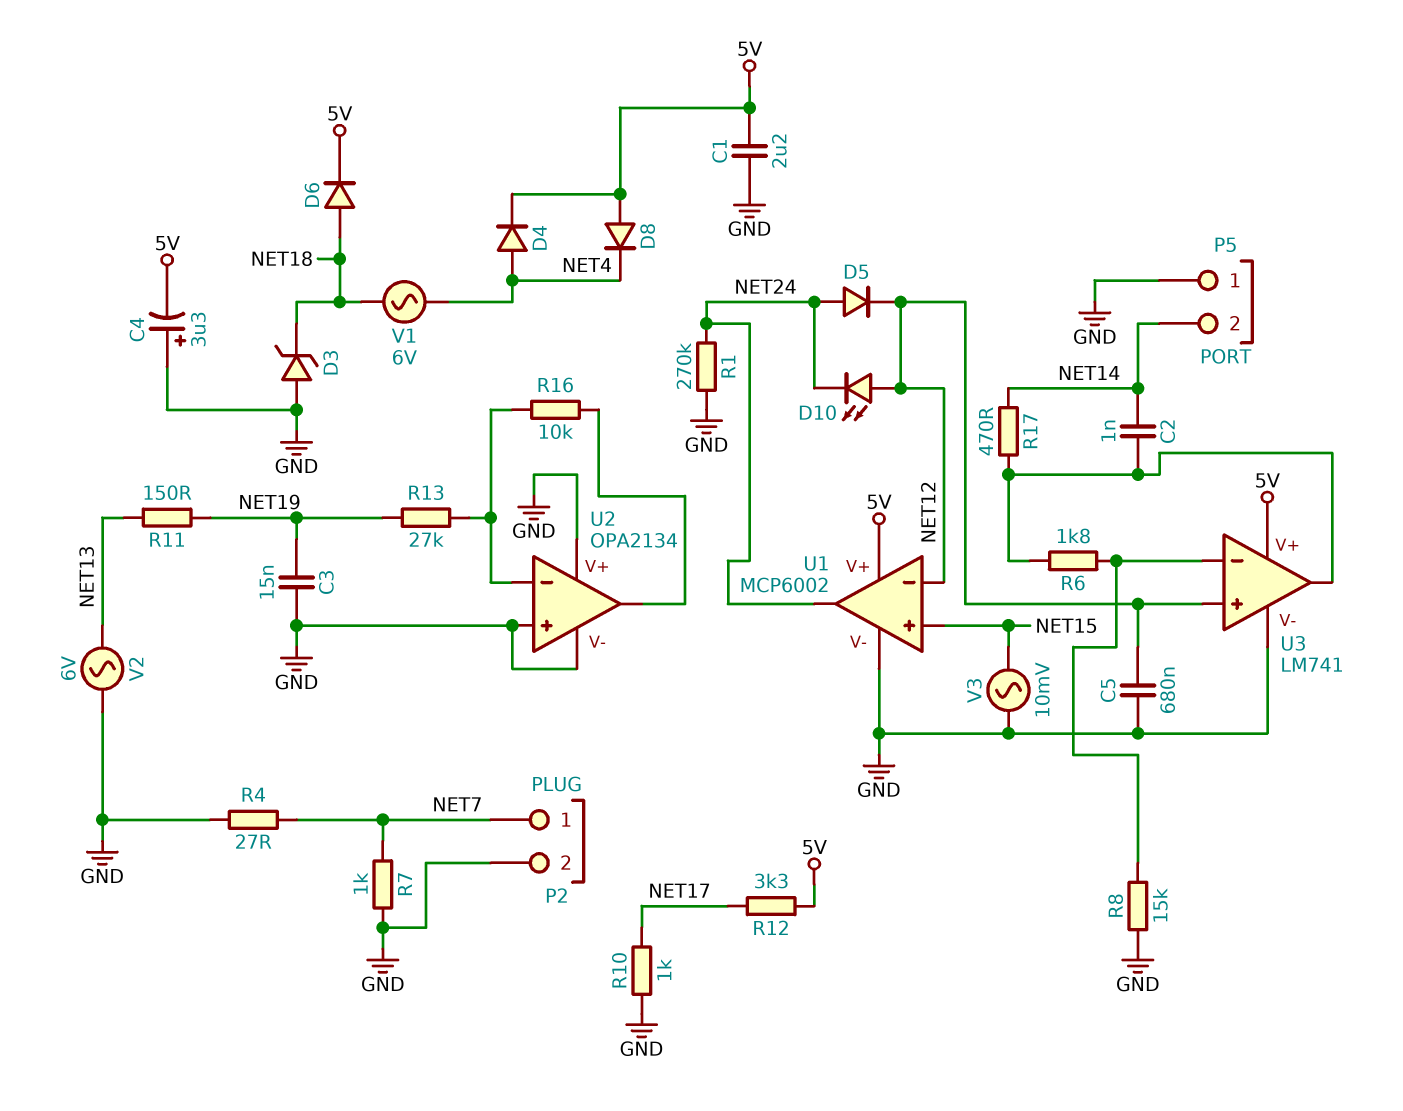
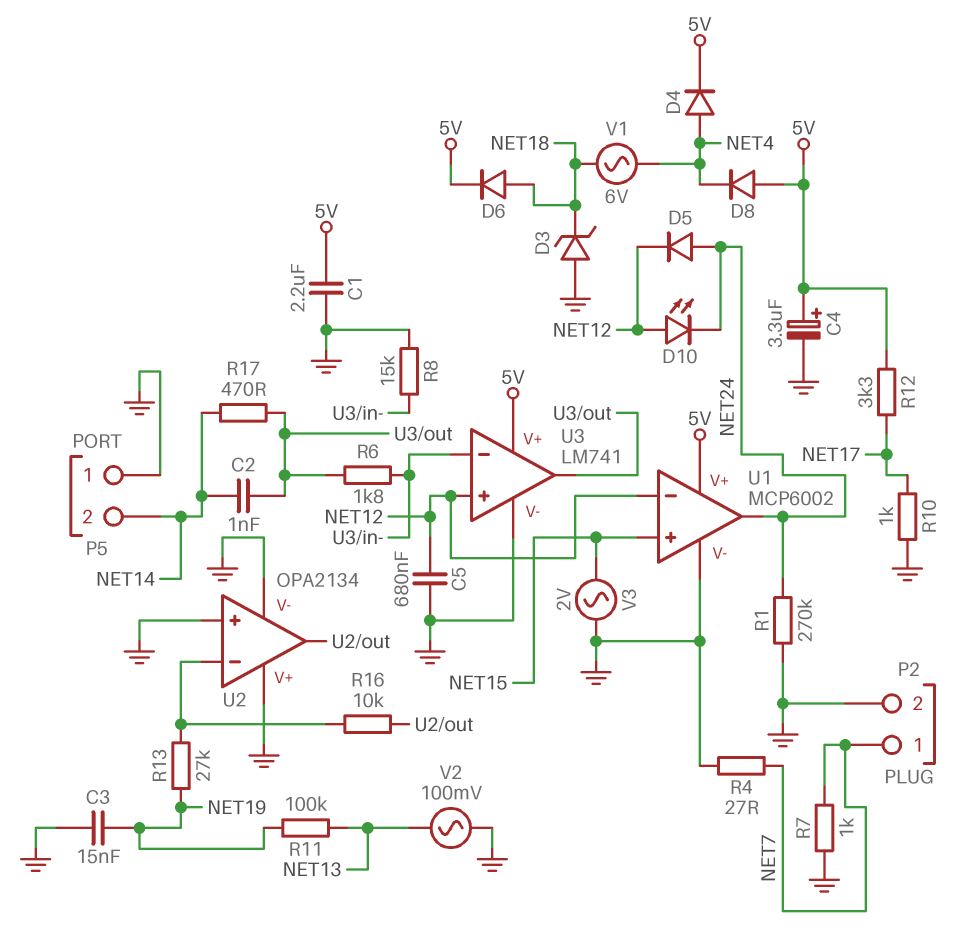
C4: 3.3uF (plus GND, minus 5V) -> 3.3uF (plus 5V, minus GND)
R11: 150 (NET13, NET19) -> 100k (NET13, NET19)
V2: AC 6V (GND, NET13) -> AC 100mV (GND, NET13)
V3: AC 10mV (GND, NET15) -> AC 2V (GND, NET15)

